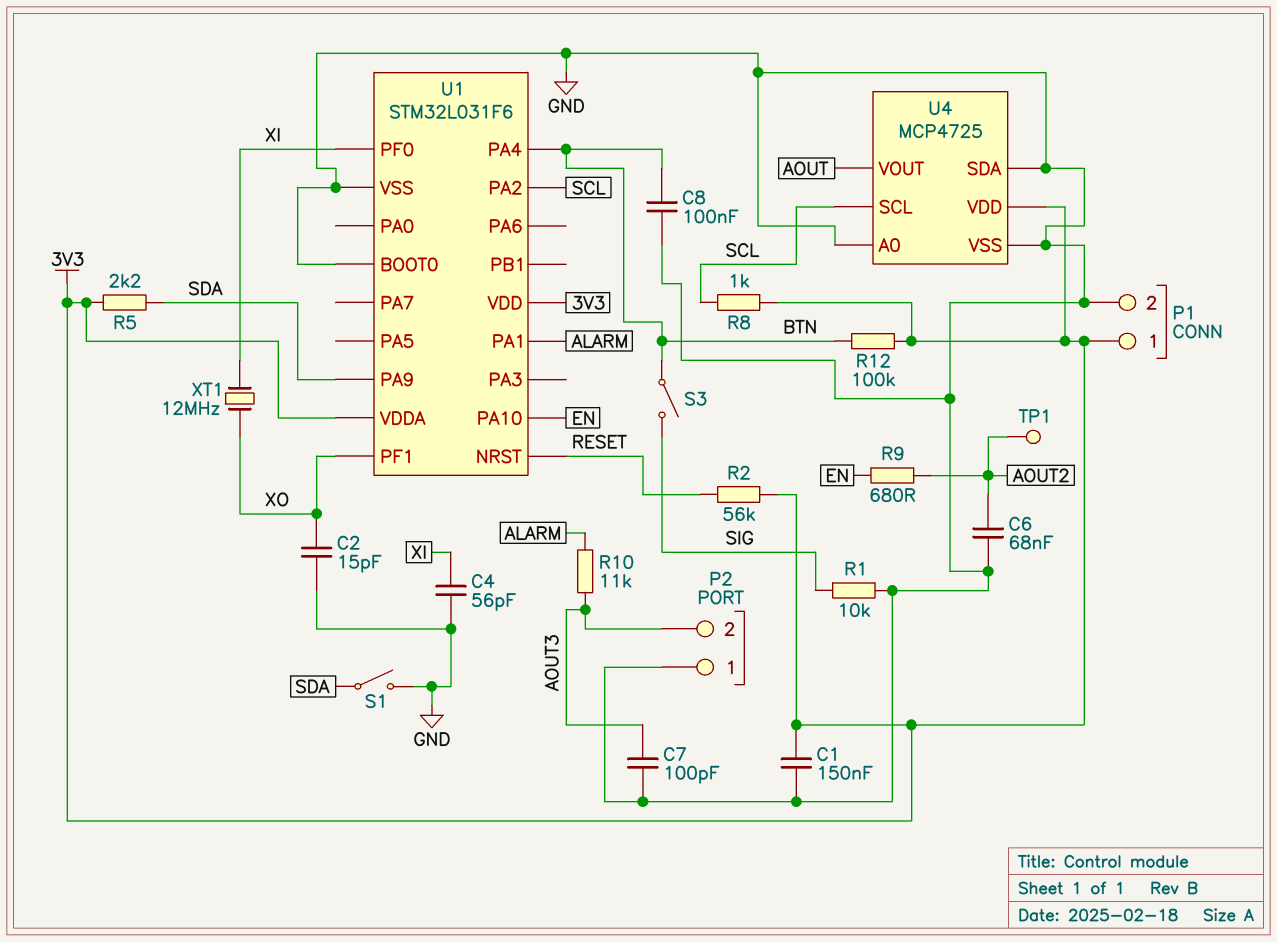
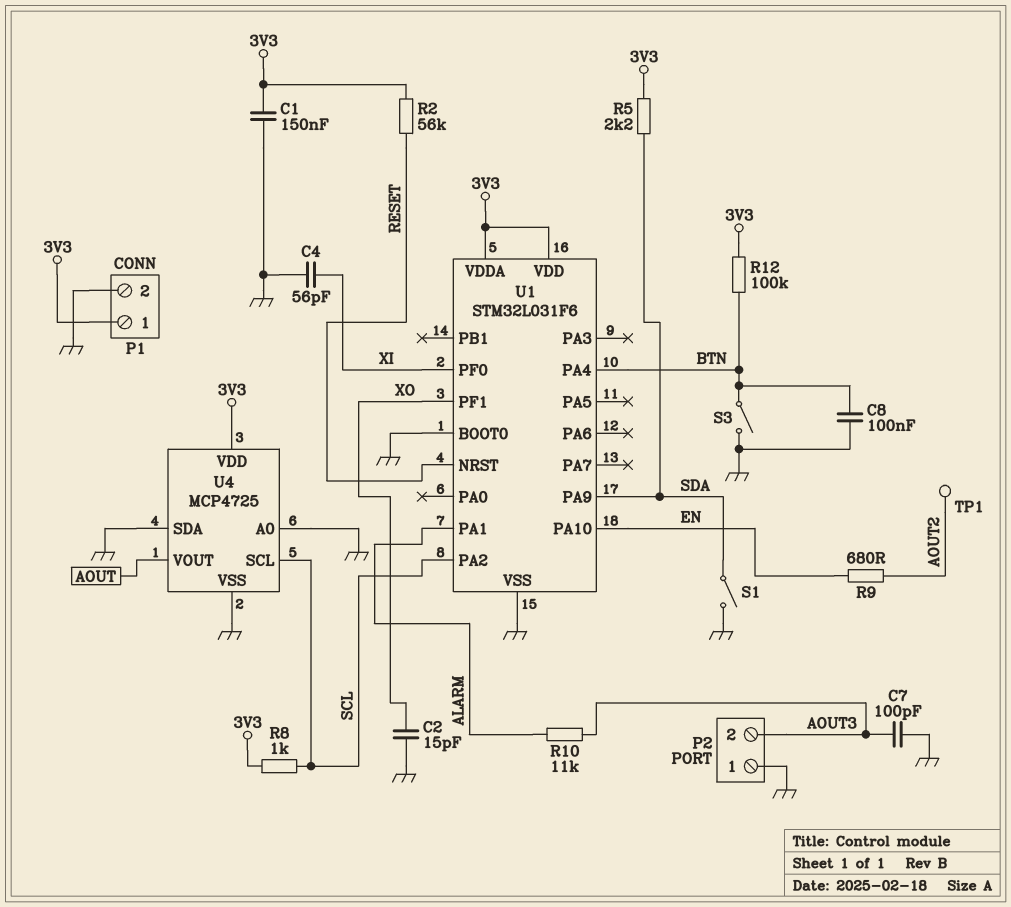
C6: 68nF (AOUT2, GND) -> none
R1: 10k (GND, SIG) -> none
S3: switch (BTN, SIG) -> switch (BTN, GND)
XT1: 12MHz (XI, XO) -> none

